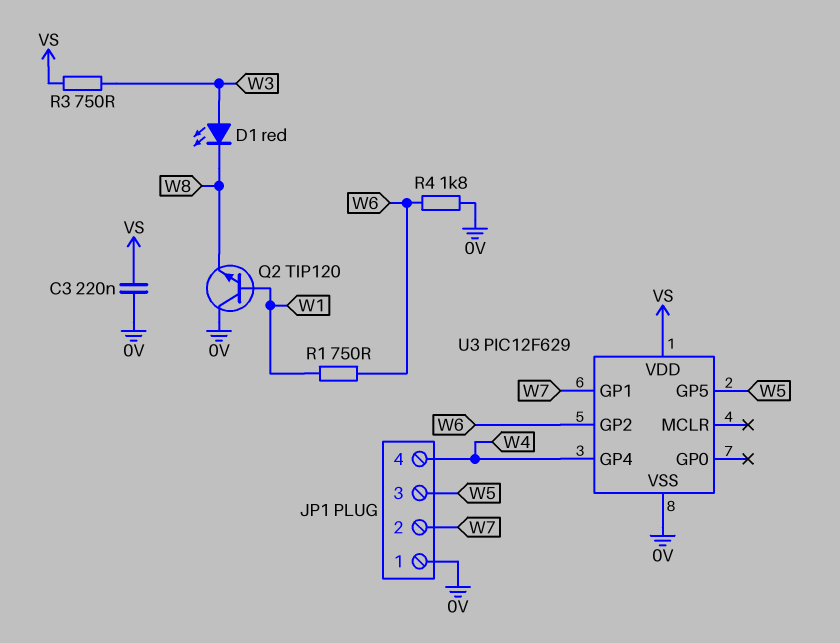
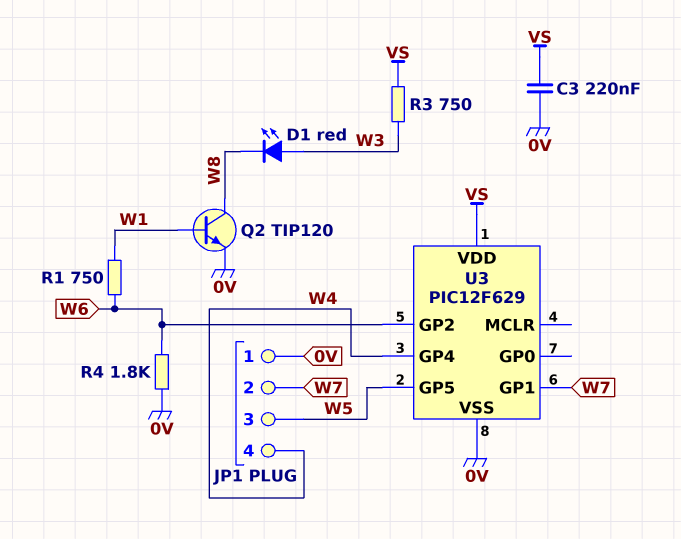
Q2: NPN TIP120 (B W1, C 0V, E W8) -> NPN TIP120 (B W1, C W8, E 0V)

